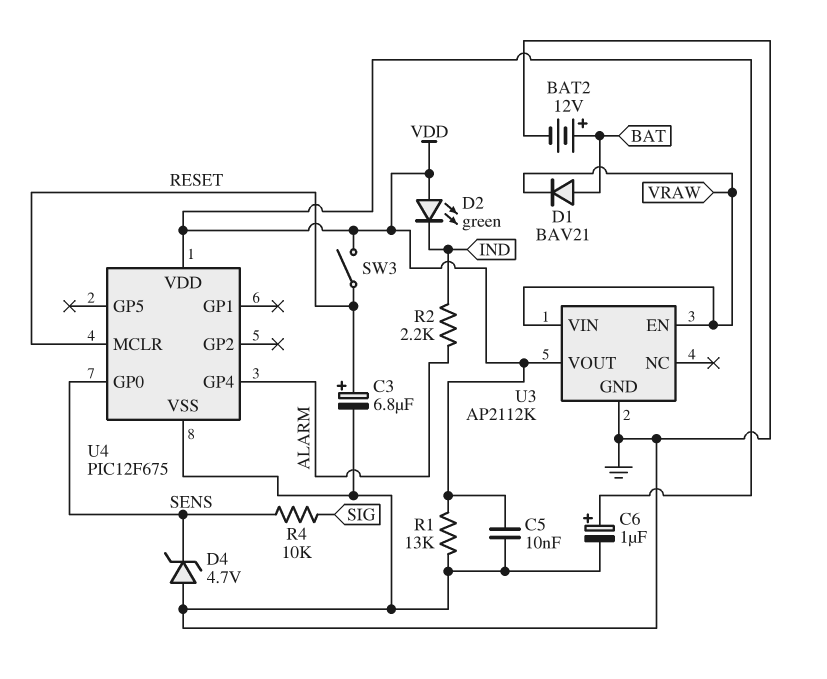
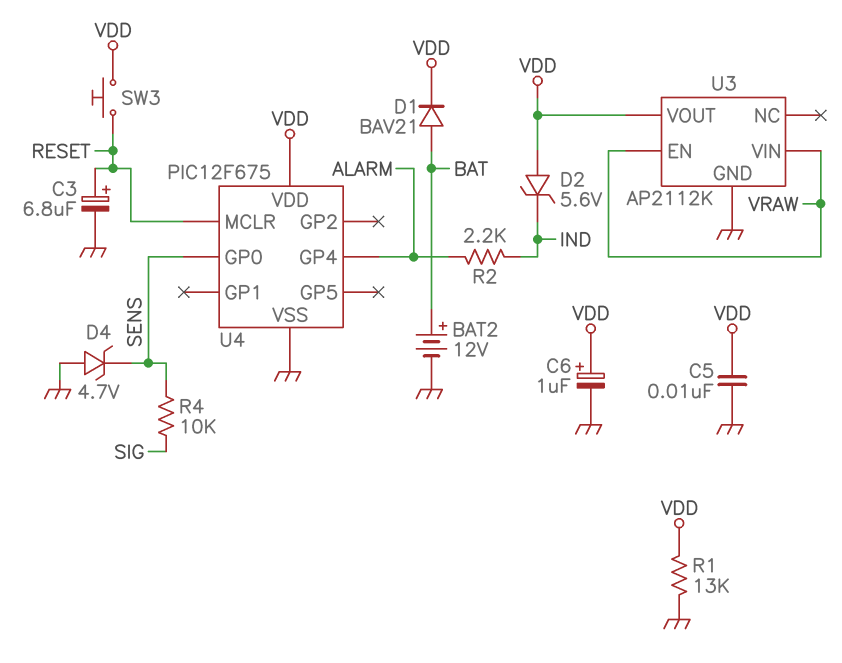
D1: diode BAV21 (A BAT, K VRAW) -> diode BAV21 (A BAT, K VDD)
D2: LED green (A VDD, K IND) -> zener 5.6V (A VDD, K IND)
SW3: switch (RESET, VDD) -> button (RESET, VDD)

